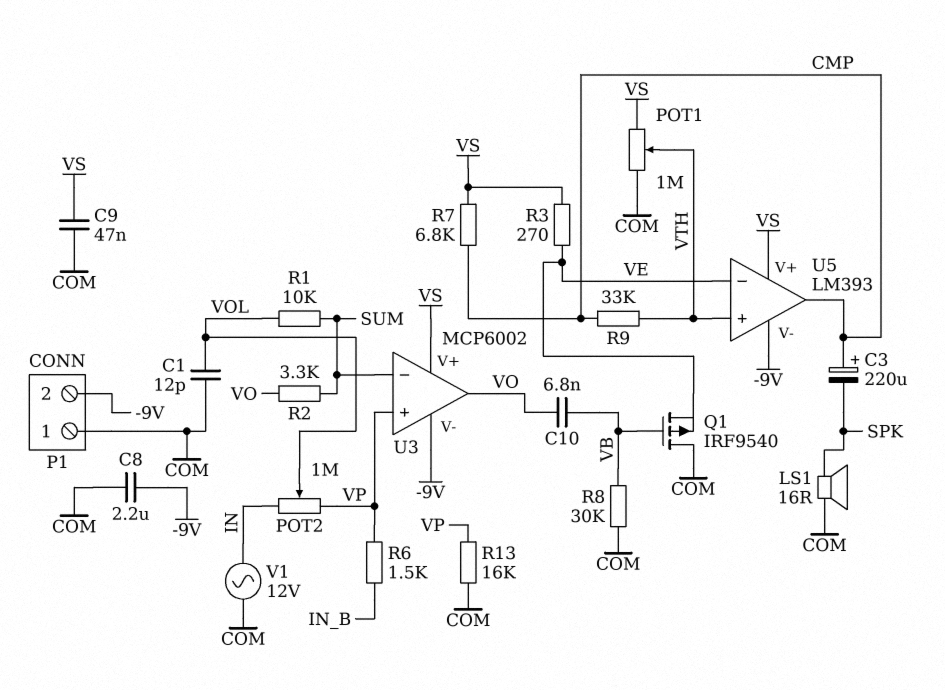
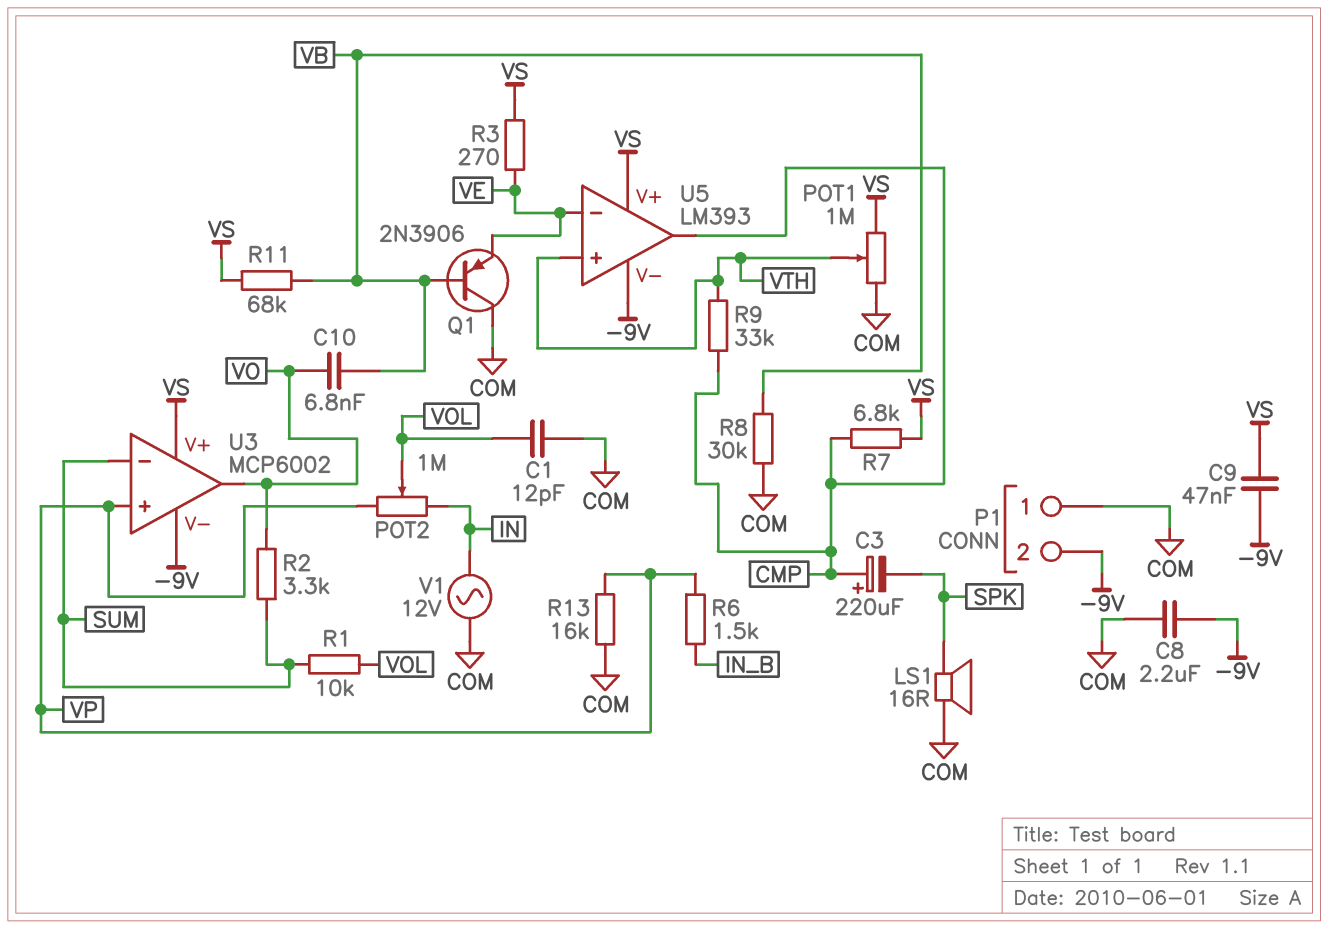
C9: 47nF (COM, VS) -> 47nF (-9V, VS)
Q1: PMOS IRF9540 (G VB, D COM, S VE) -> PNP 2N3906 (B VB, C COM, E VE)
R11: none -> 68k (VB, VS)

